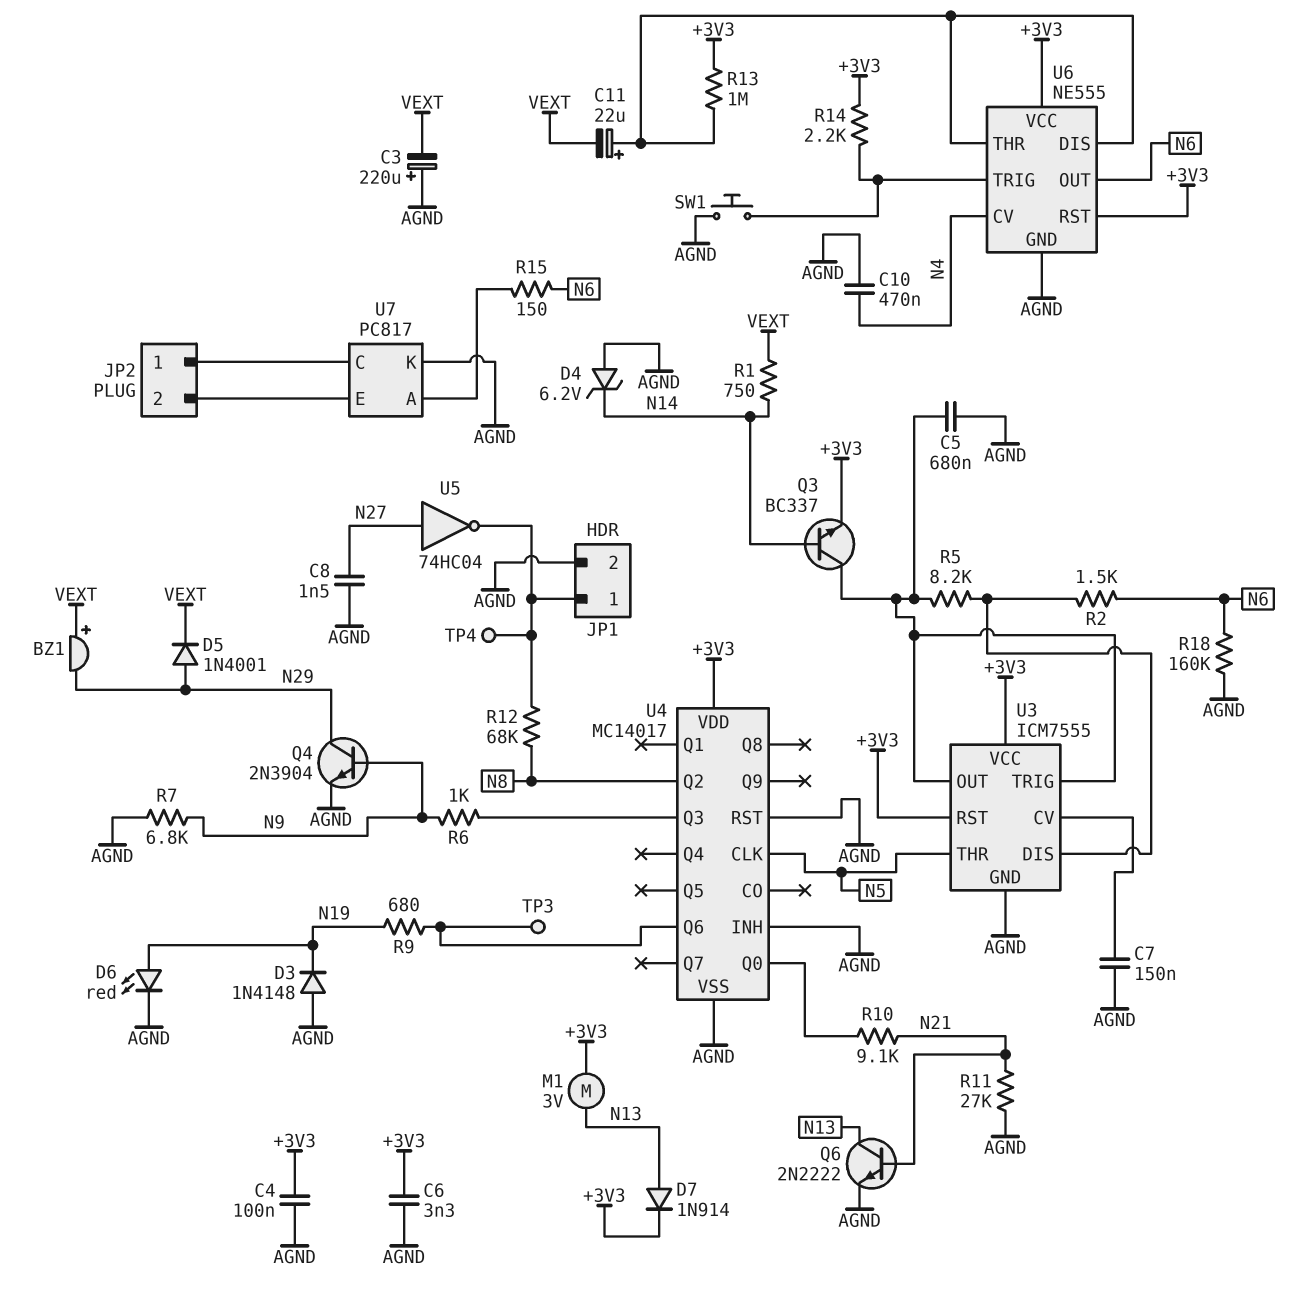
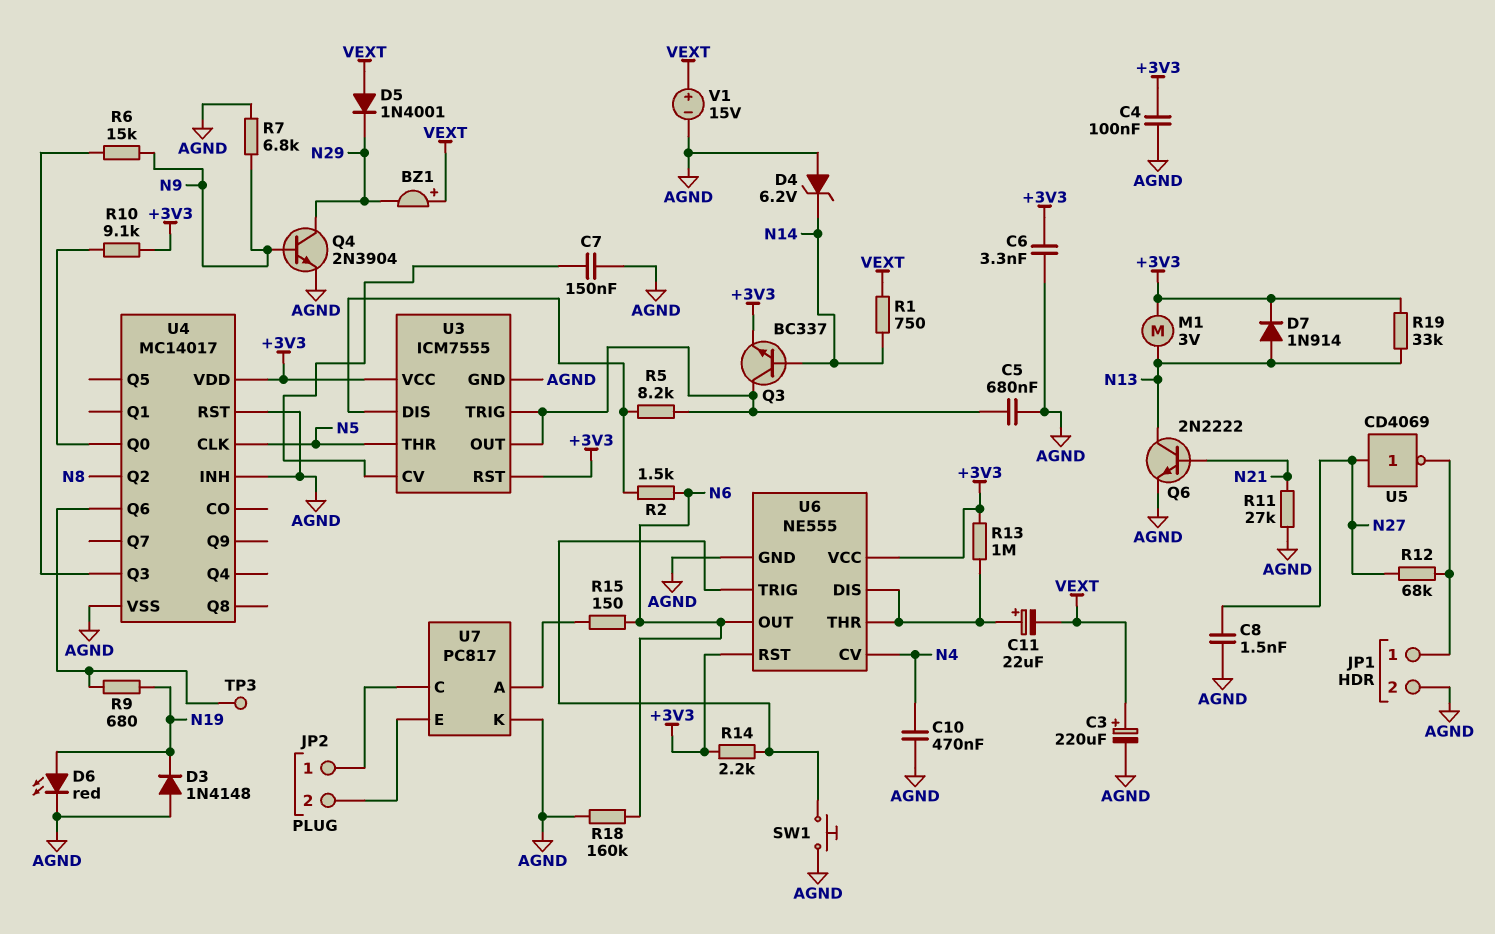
C3: 220uF (plus AGND, minus VEXT) -> 220uF (plus VEXT, minus AGND)
D5: diode 1N4001 (A N29, K VEXT) -> diode 1N4001 (A VEXT, K N29)
R6: 1k (N9, U4/Q3) -> 15k (N9, U4/Q3)
R10: 9.1k (N21, U4/Q0) -> 9.1k (+3V3, U4/Q0)
R12: 68k (JP1/1, N8) -> 68k (JP1/1, N27)
R19: none -> 33k (+3V3, N13)
TP4: test point (JP1/1) -> none
U5: NOT 74HC04 (in N27, out JP1/1) -> NOT CD4069 (in N27, out JP1/1)
V1: none -> 15V (plus VEXT, minus AGND)

